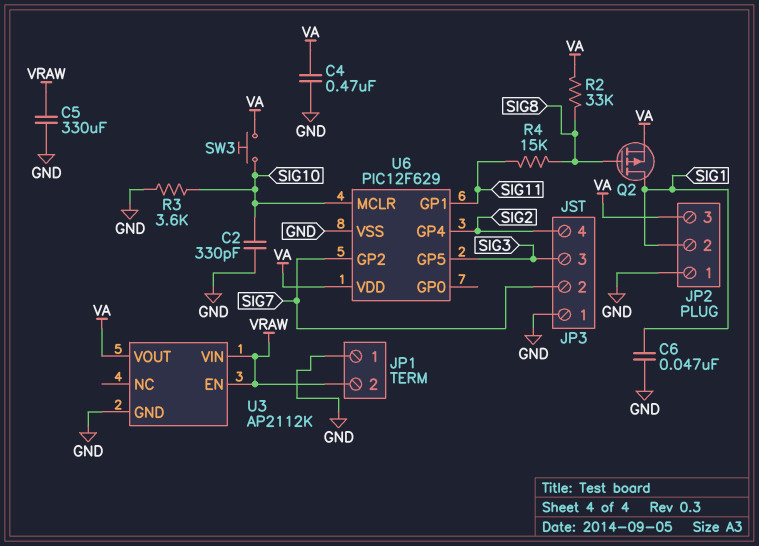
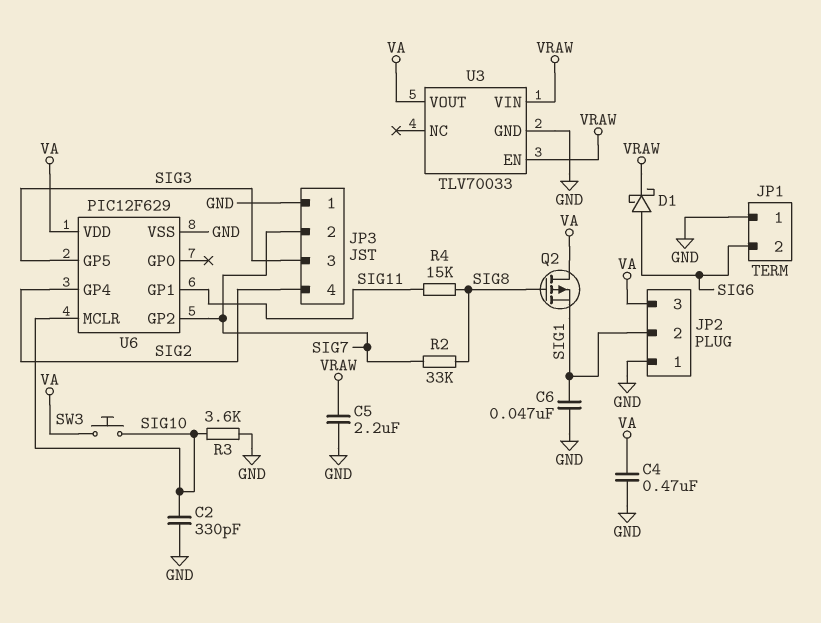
C5: 330uF (GND, VRAW) -> 2.2uF (GND, VRAW)
D1: none -> schottky (A SIG6, K VRAW)
JP1 pin 2: VRAW -> SIG6
Q2: PMOS (G SIG8, D SIG1, S VA) -> PMOS (G SIG8, D VA, S SIG1)
R2: 33k (SIG8, VA) -> 33k (SIG7, SIG8)
U3: AP2112K -> TLV70033

